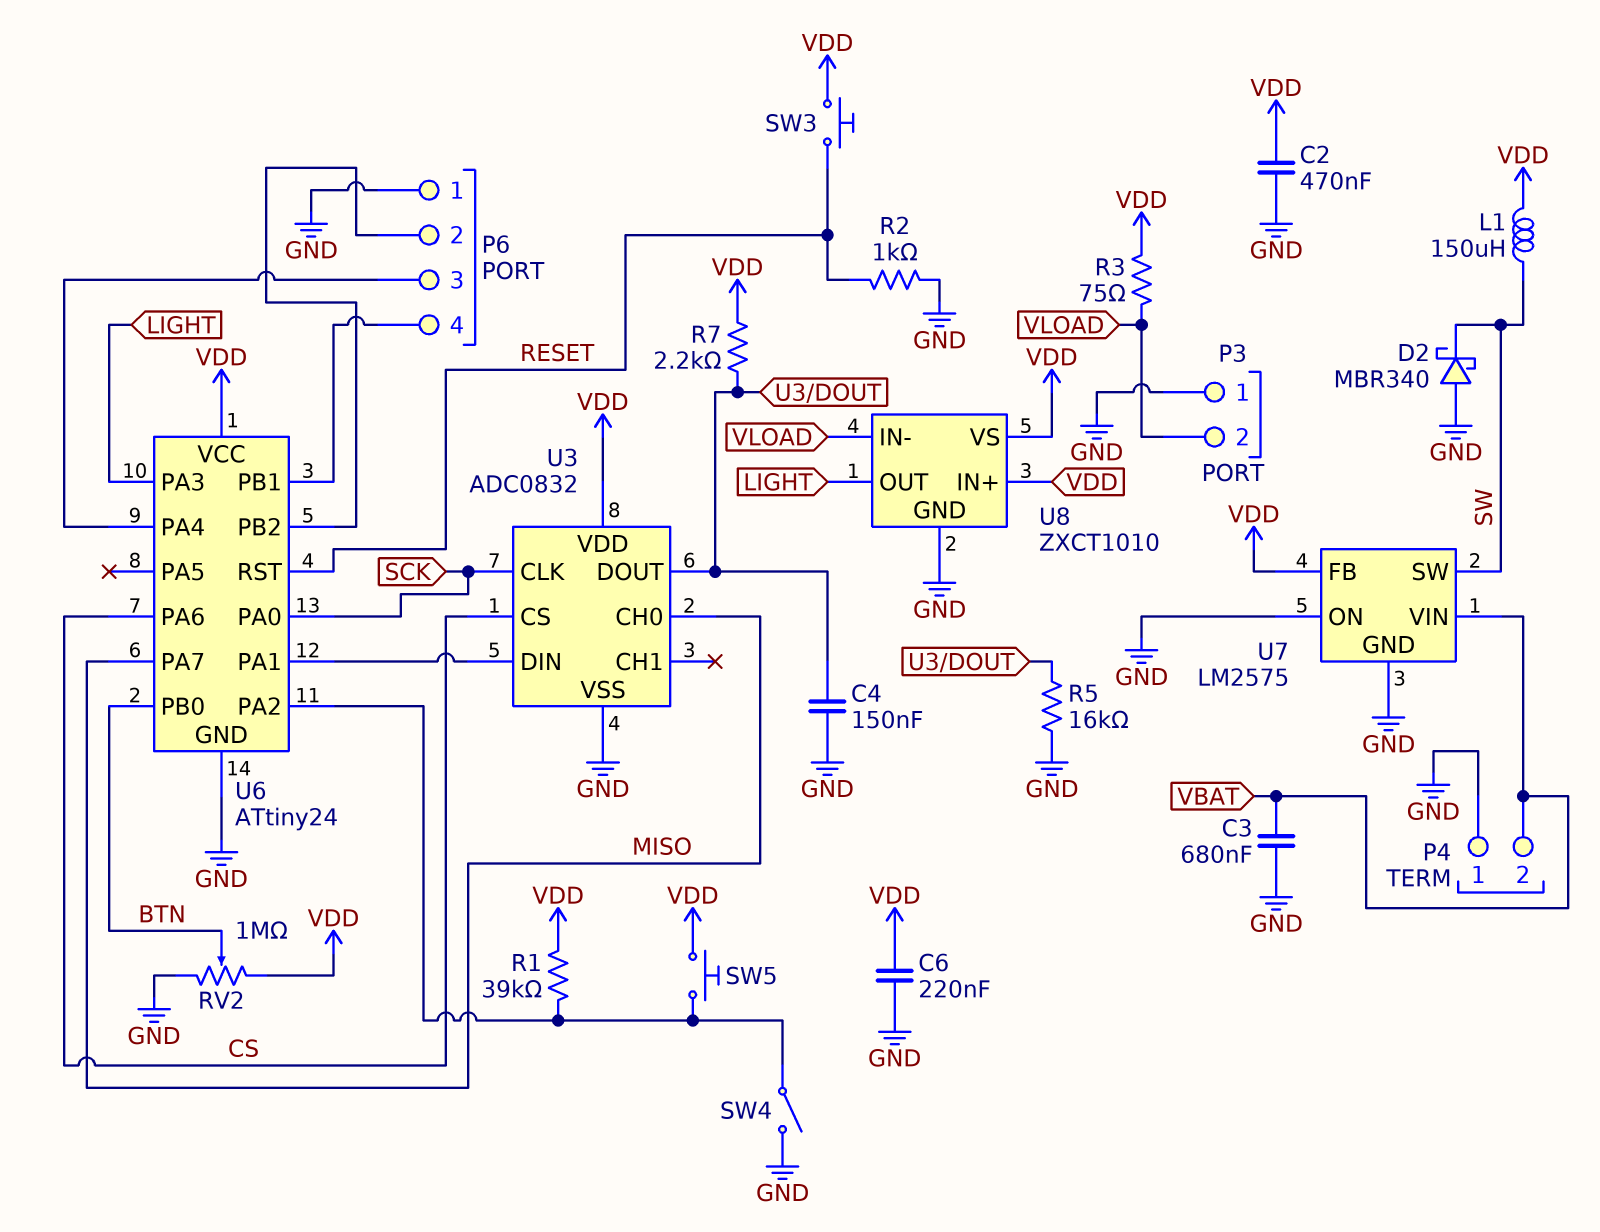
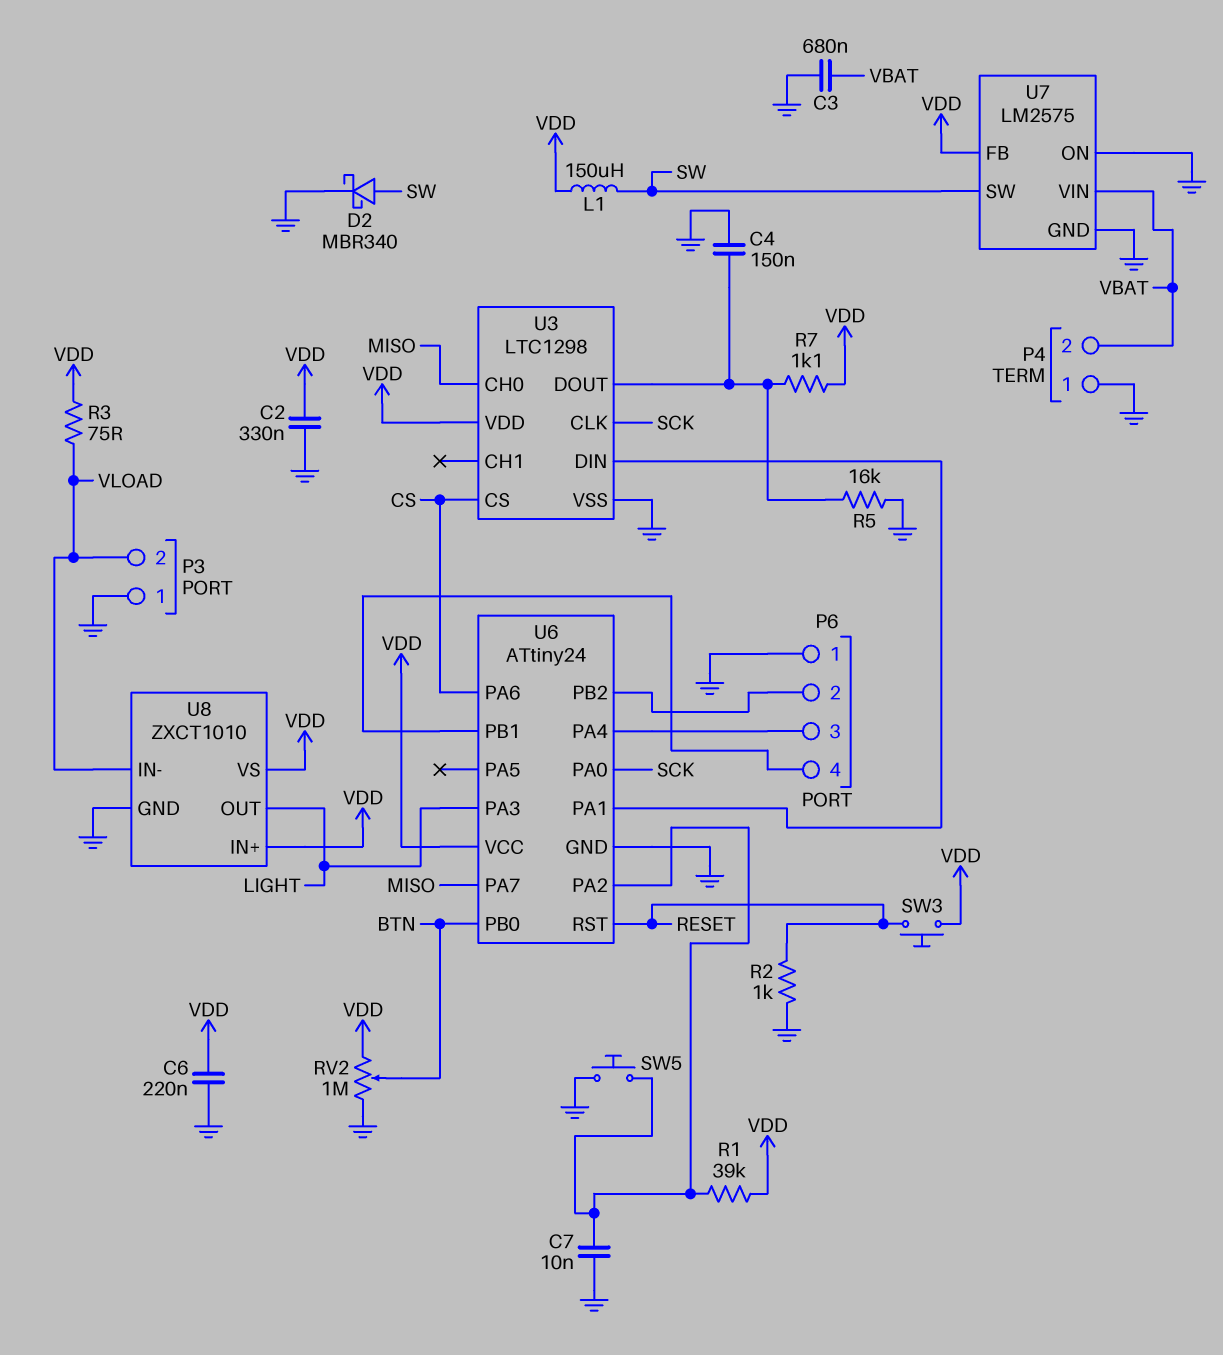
C2: 470nF (GND, VDD) -> 330nF (GND, VDD)
C7: none -> 10nF (GND, U6/PA2)
D2: schottky MBR340 (A GND, K SW) -> schottky MBR340 (A SW, K GND)
R7: 2.2k (U3/DOUT, VDD) -> 1.1k (U3/DOUT, VDD)
SW4: switch (GND, U6/PA2) -> none
SW5: button (U6/PA2, VDD) -> button (GND, U6/PA2)
U3: ADC0832 -> LTC1298

